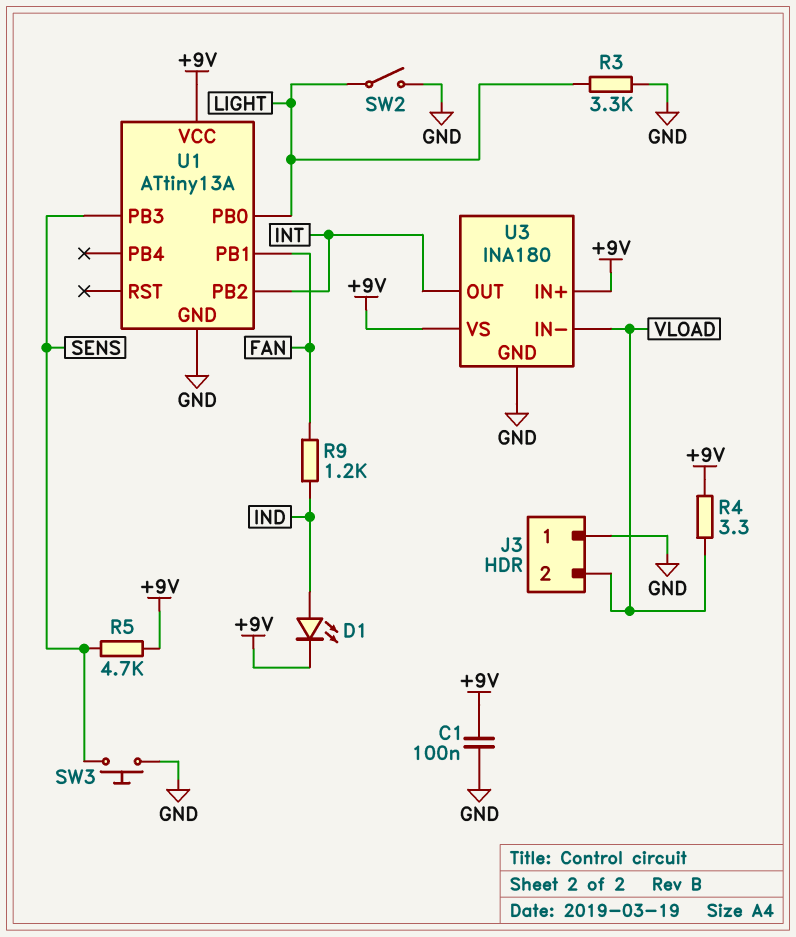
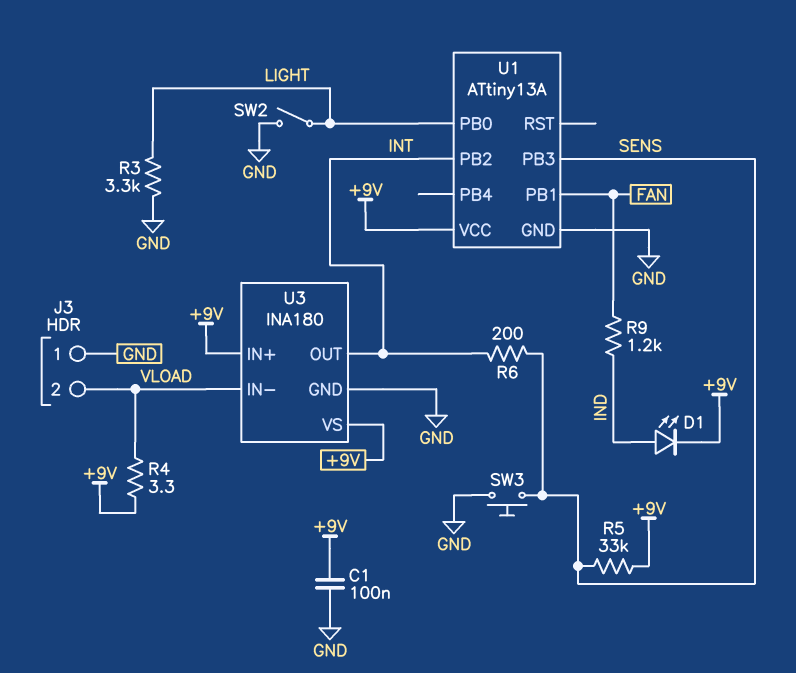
R5: 4.7k (+9V, SENS) -> 33k (+9V, SENS)
R6: none -> 200 (INT, SENS)

